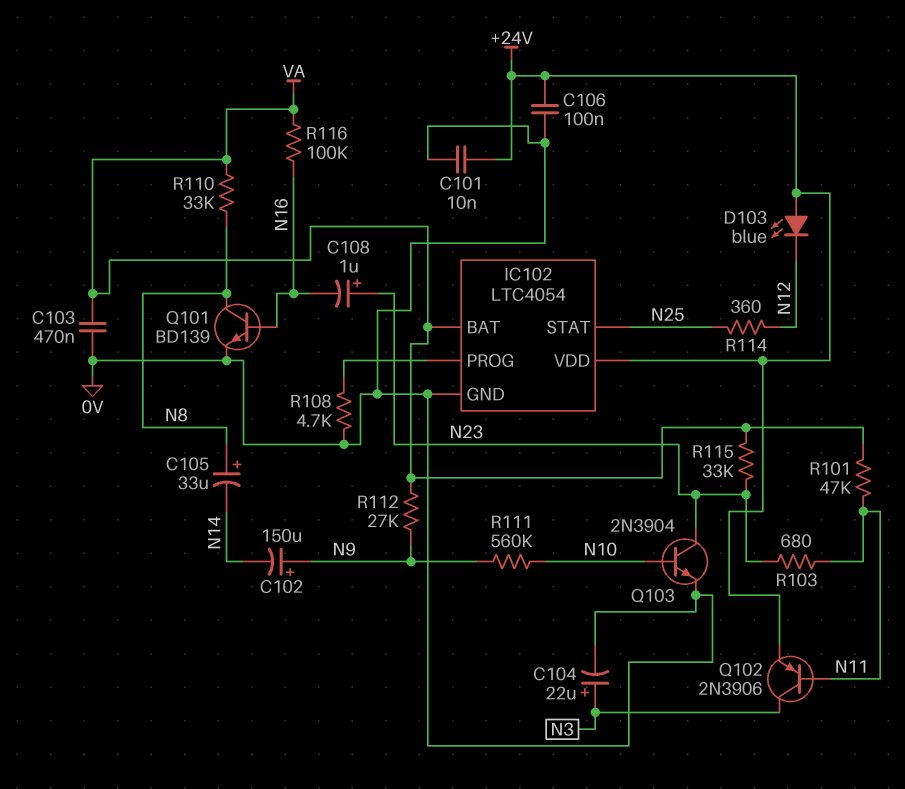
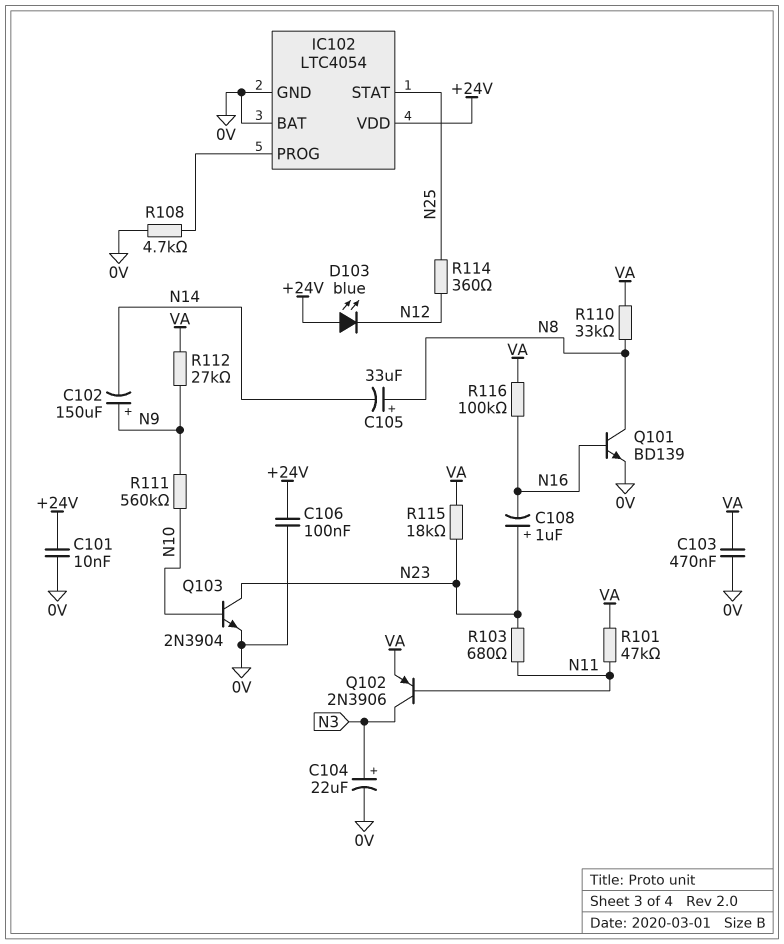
IC102 pin BAT: VA -> 0V
Q102: PNP 2N3906 (B N11, C N3, E +24V) -> PNP 2N3906 (B N11, C N3, E VA)
R115: 33k (N23, VA) -> 18k (N23, VA)

